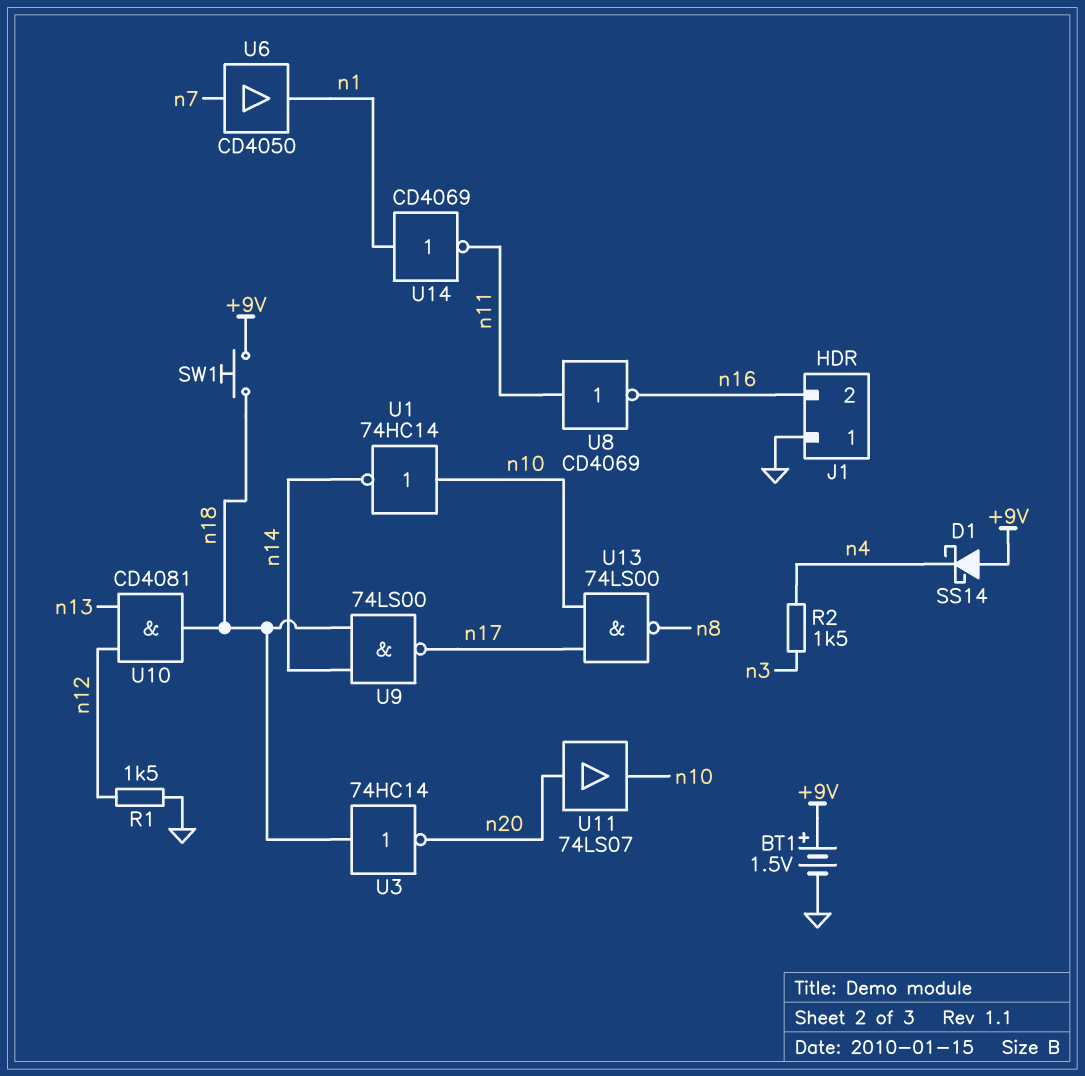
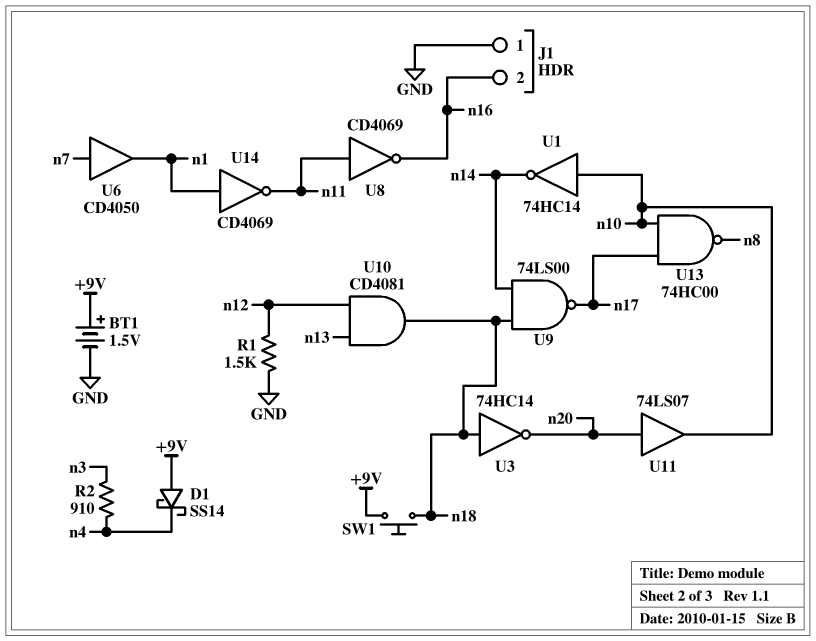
R2: 1.5k (n3, n4) -> 910 (n3, n4)
U13: NAND 74LS00 (in n10, in n17, out n8) -> NAND 74HC00 (in n10, in n17, out n8)

